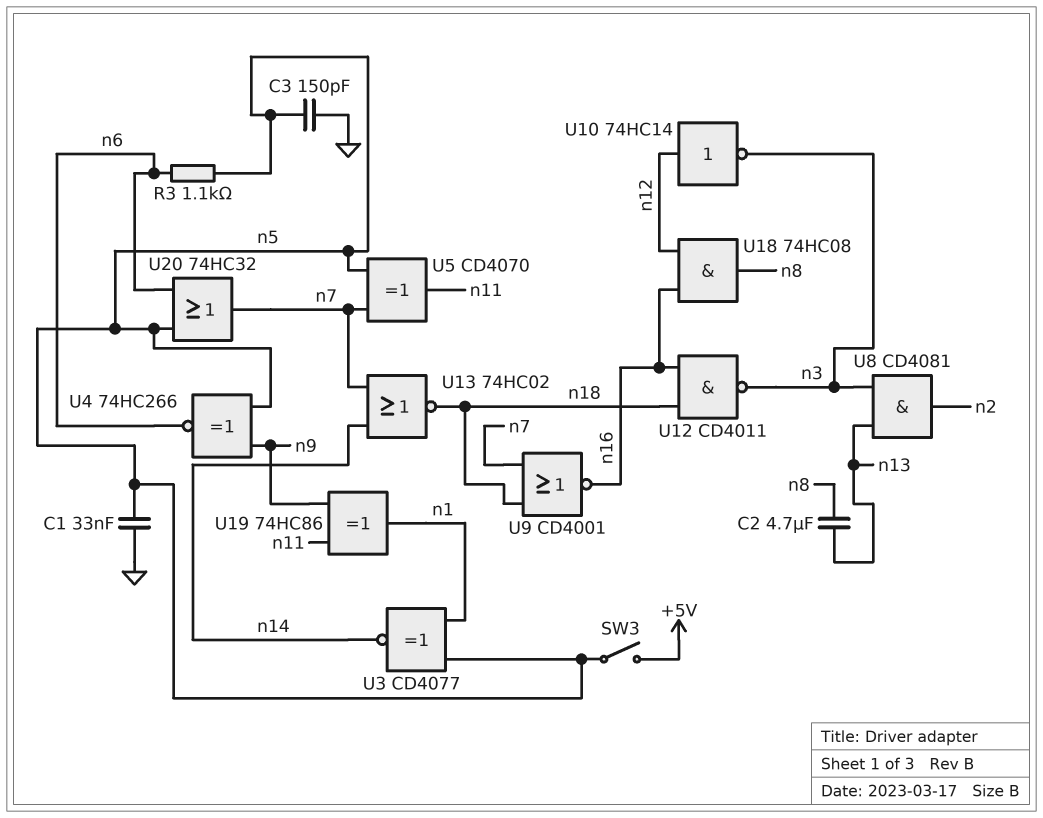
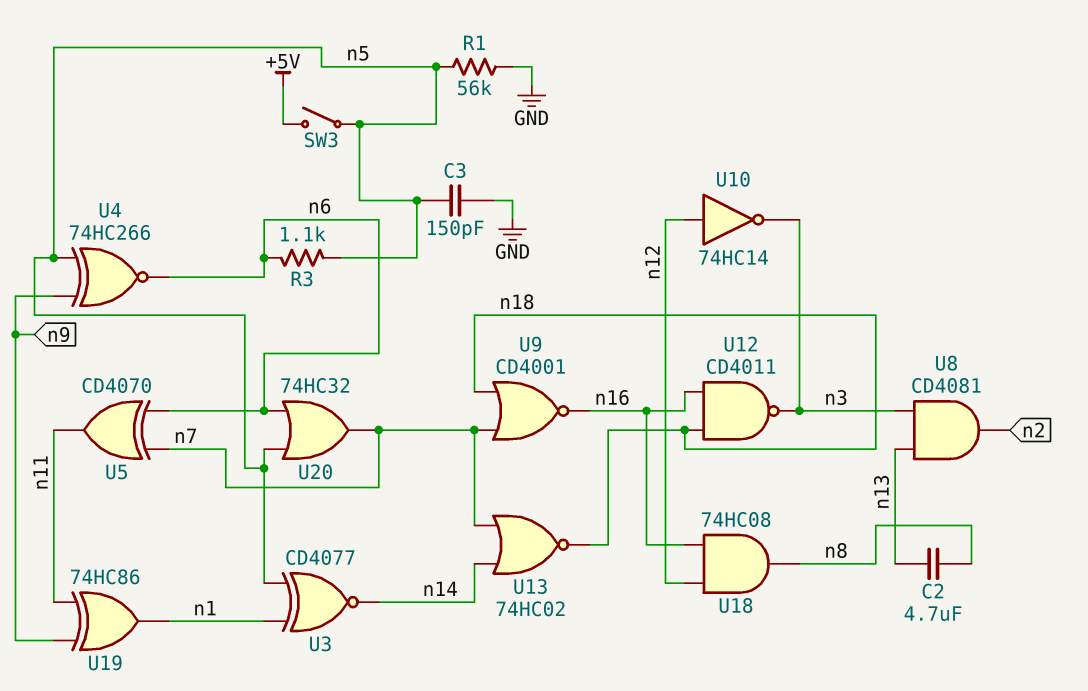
C1: 33nF (GND, n5) -> none
R1: none -> 56k (GND, n5)
U5: XOR CD4070 (in n5, in n7, out n11) -> XOR CD4070 (in n6, in n7, out n11)

